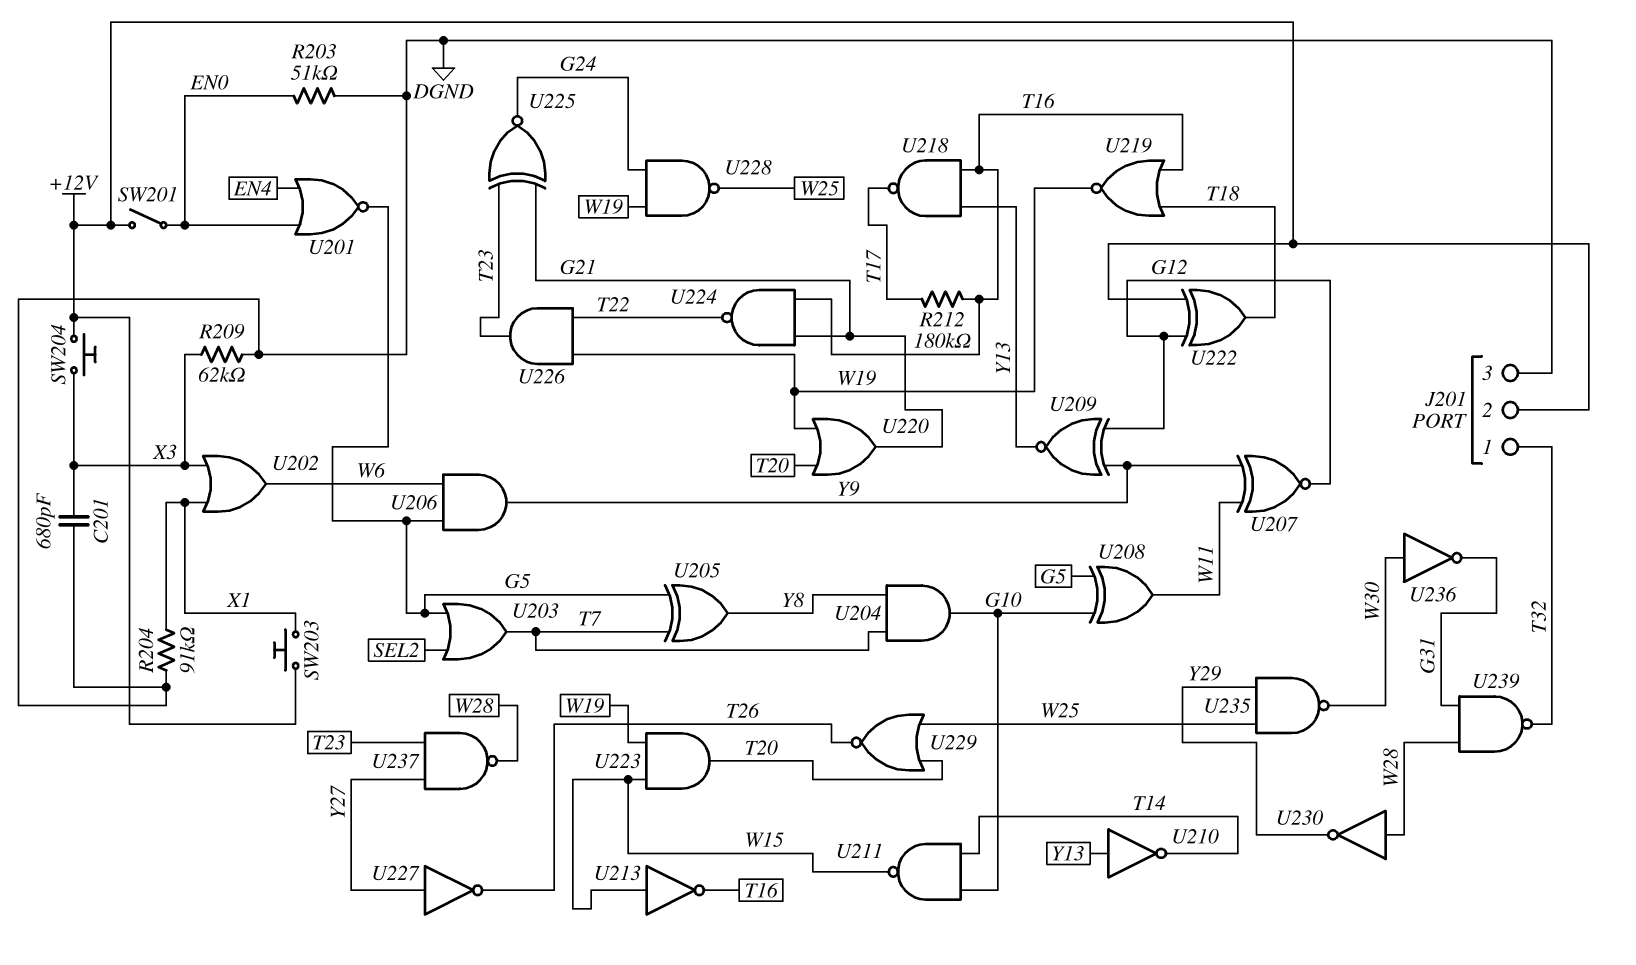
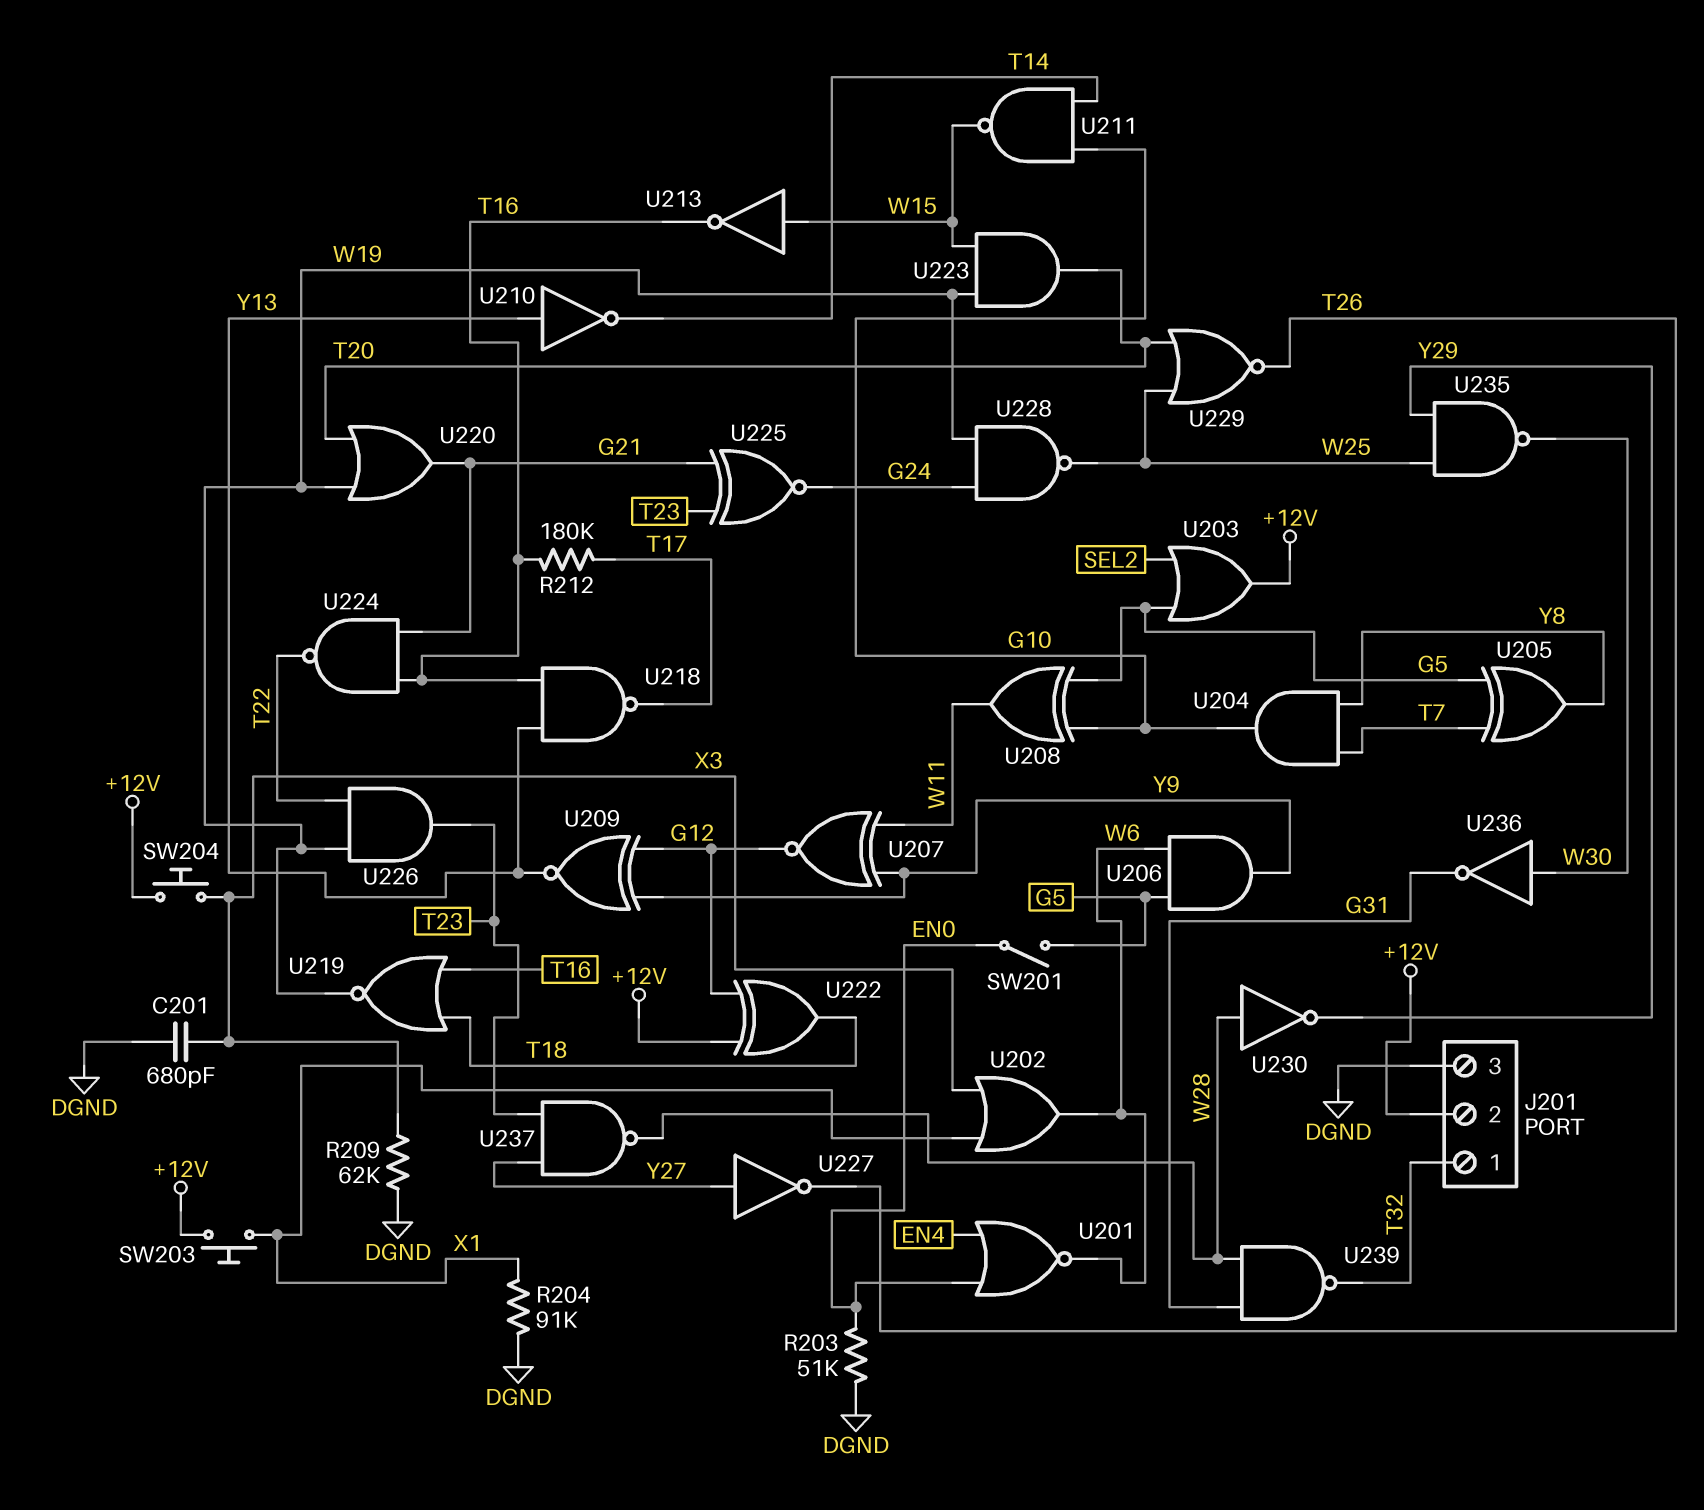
SW201: switch (+12V, EN0) -> switch (EN0, G5)
U201: NOR (in EN0, in EN4, out G5) -> NOR (in EN0, in EN4, out W6)
U203: OR (in G5, in SEL2, out T7) -> OR (in G5, in SEL2, out +12V)

